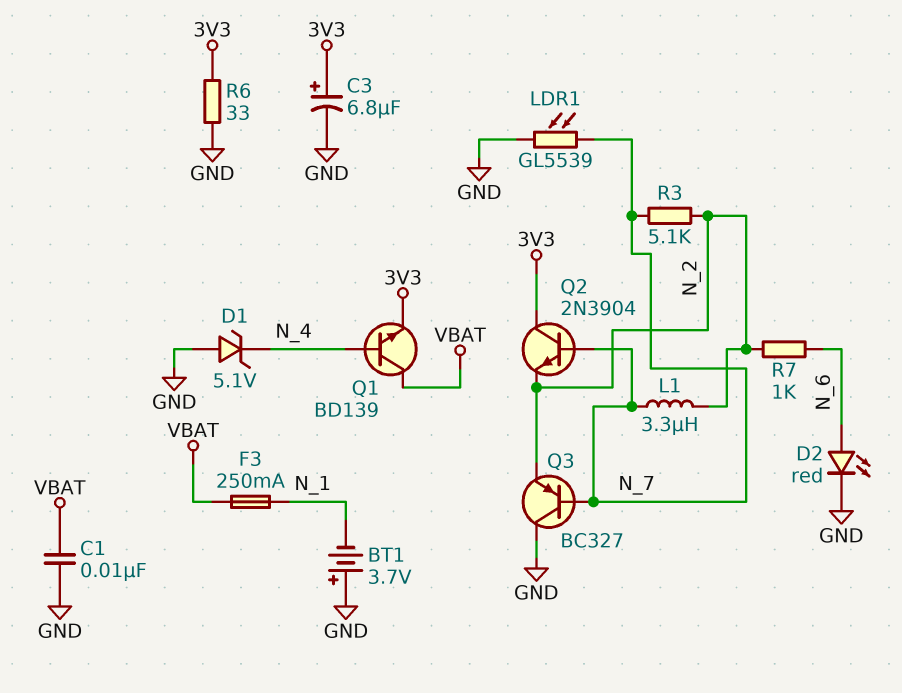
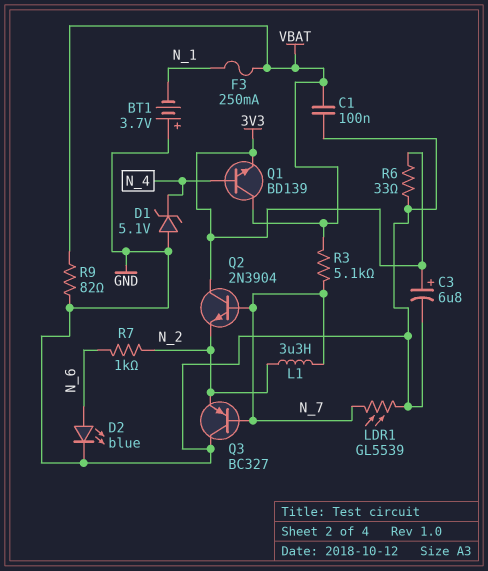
C1: 10nF (GND, VBAT) -> 100nF (GND, VBAT)
D2: LED red (A N_6, K GND) -> LED blue (A N_6, K GND)
R3: 5.1k (N_2, N_7) -> 5.1k (N_7, VBAT)
R9: none -> 82 (GND, VBAT)

